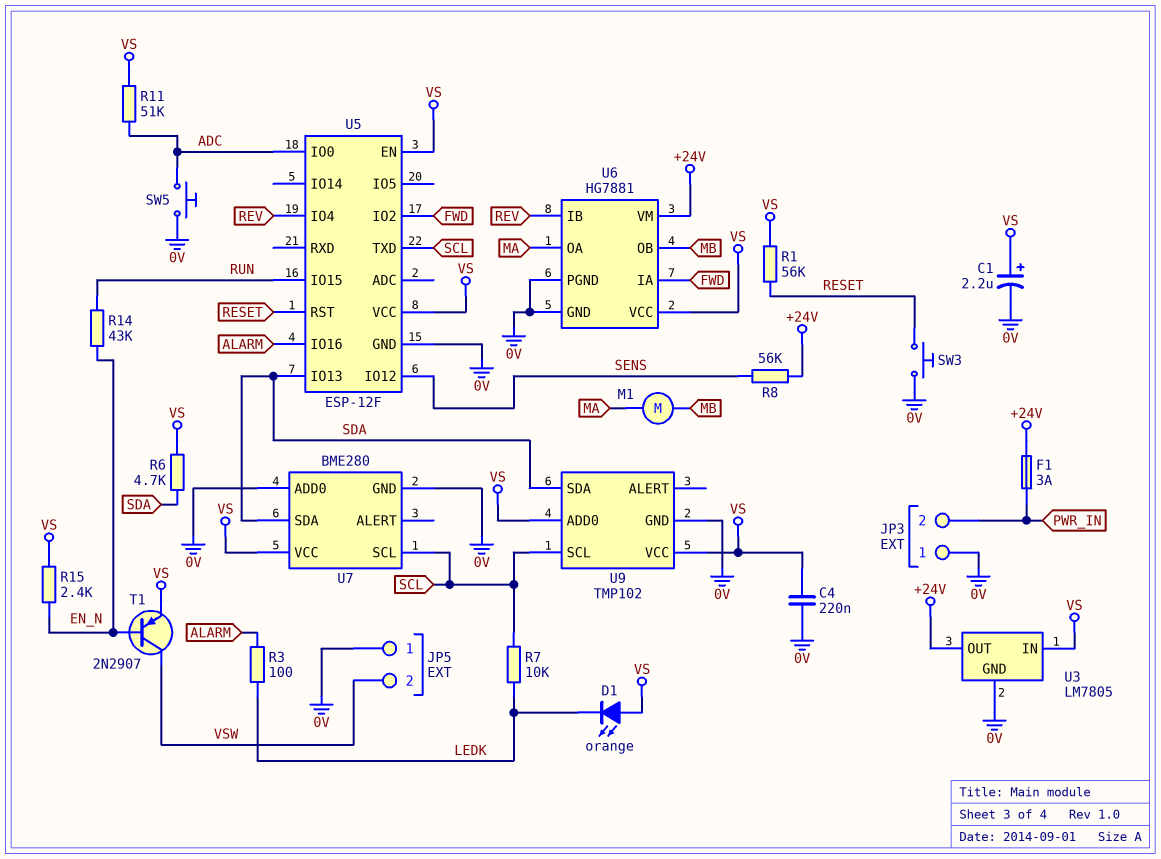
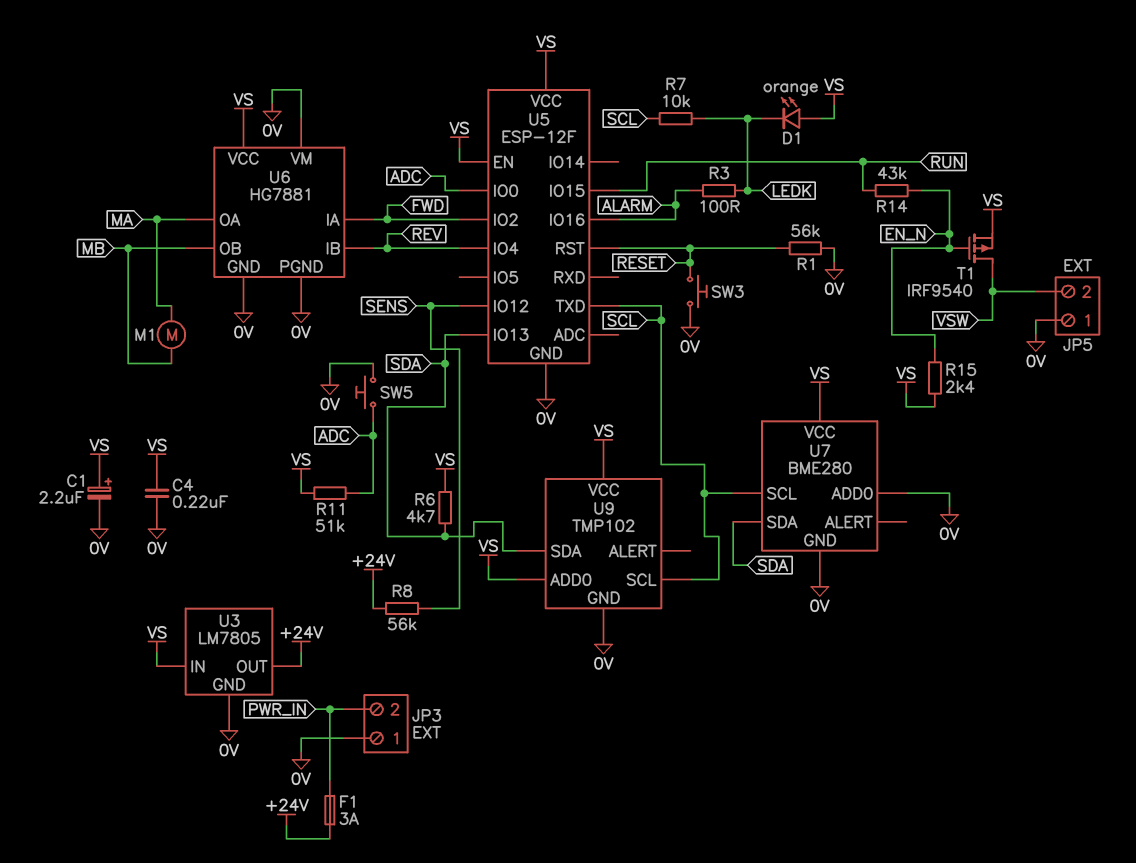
R1: 56k (RESET, VS) -> 56k (0V, RESET)
T1: PNP 2N2907 (B EN_N, C VSW, E VS) -> PMOS IRF9540 (G EN_N, D VSW, S VS)
U6 pin VM: +24V -> 0V

